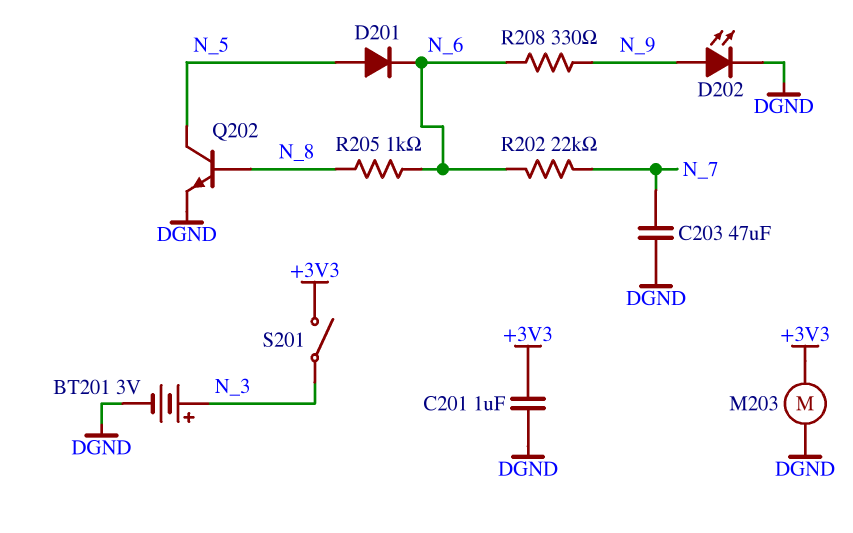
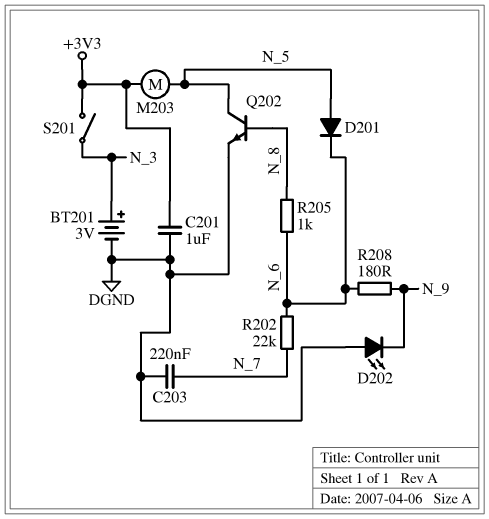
C203: 47uF (DGND, N_7) -> 220nF (DGND, N_7)
D202: LED (A N_9, K DGND) -> LED (A DGND, K N_9)
M203: motor (+3V3, DGND) -> motor (+3V3, N_5)
R208: 330 (N_6, N_9) -> 180 (N_6, N_9)

